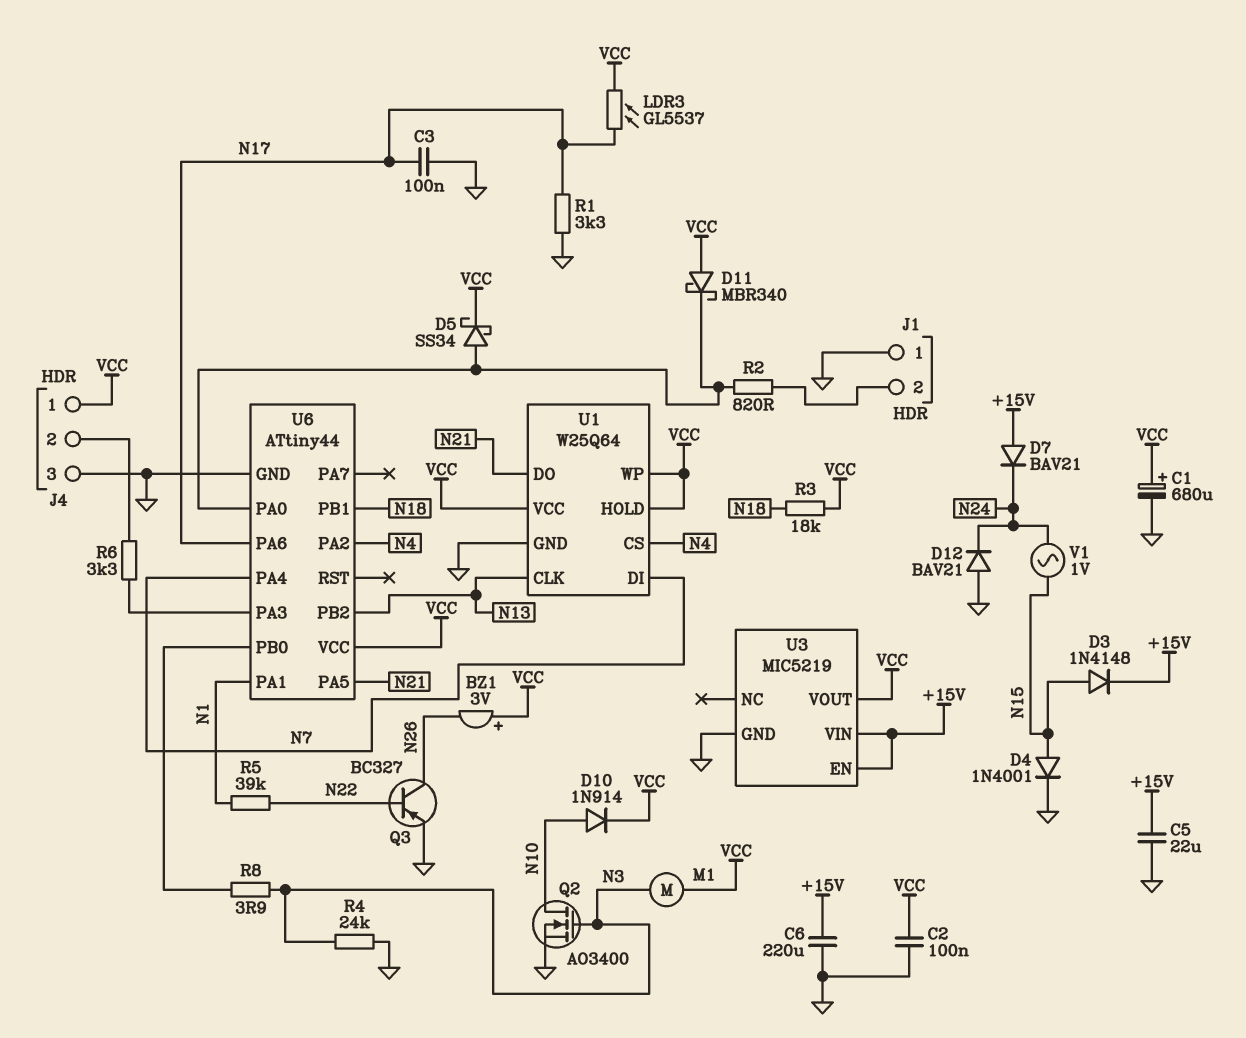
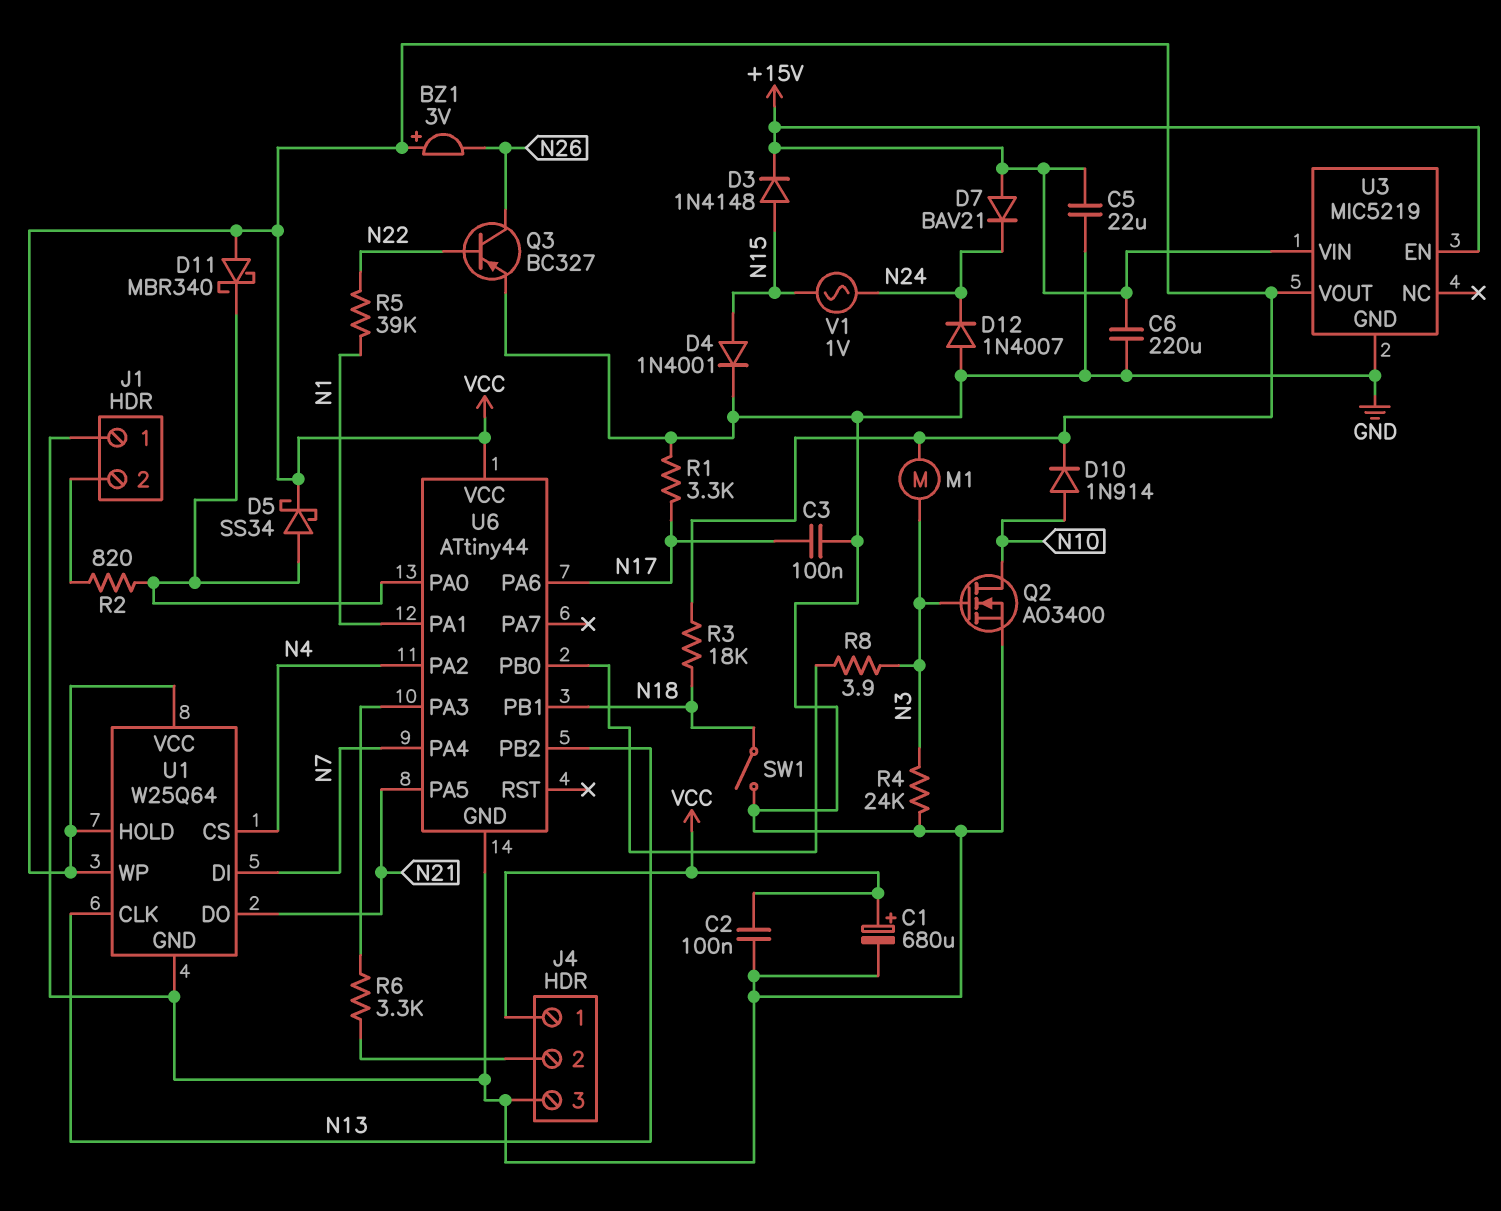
D12: diode BAV21 (A GND, K N24) -> diode 1N4007 (A GND, K N24)
LDR3: GL5537 (N17, VCC) -> none
SW1: none -> switch (GND, N18)

